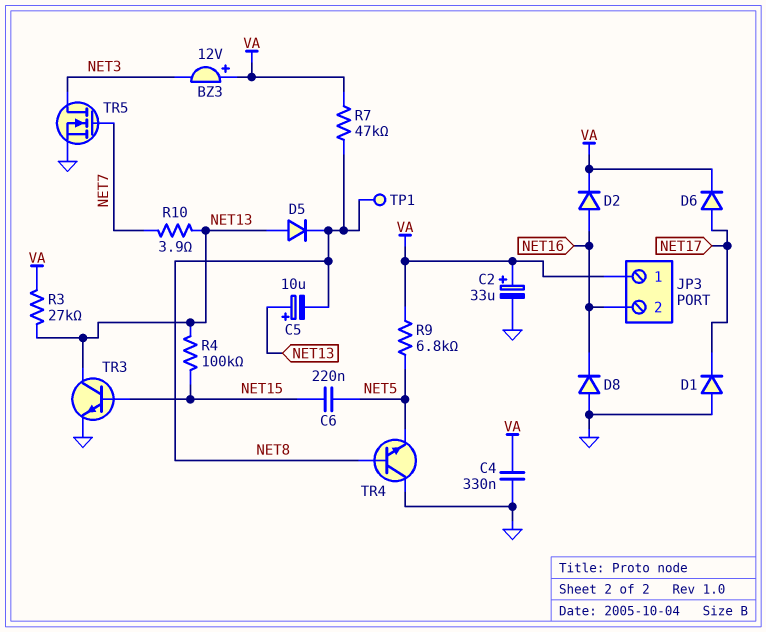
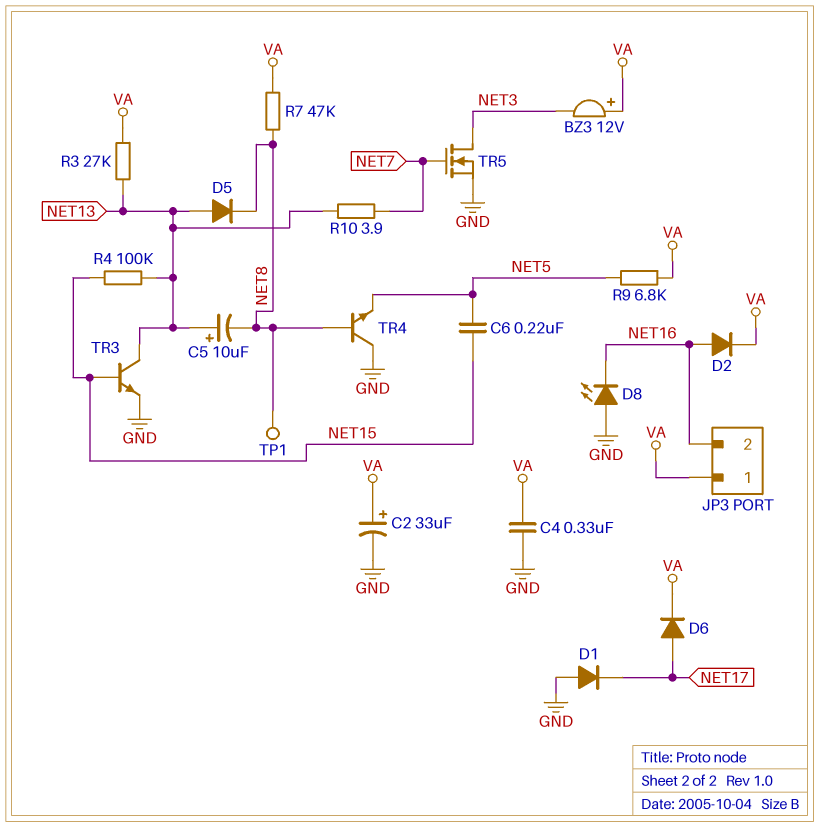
D8: diode (A GND, K NET16) -> LED (A GND, K NET16)

